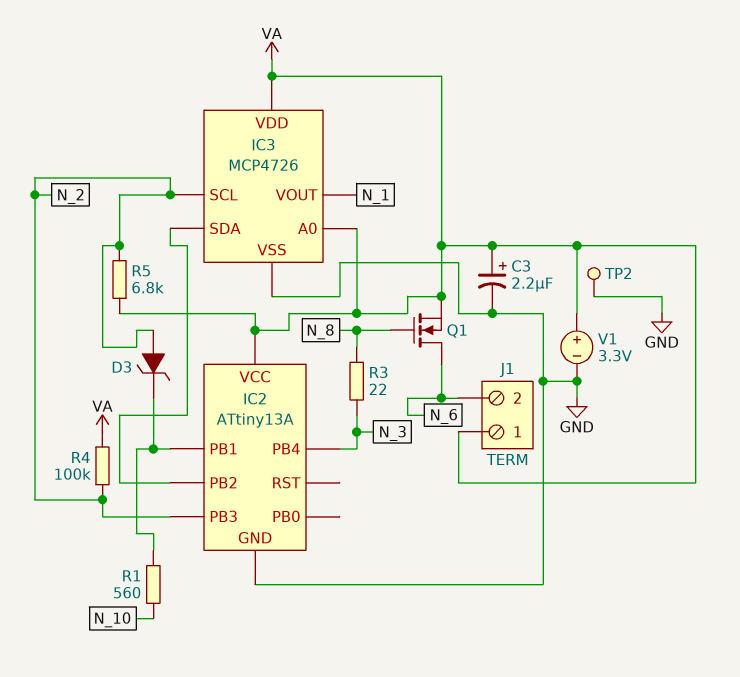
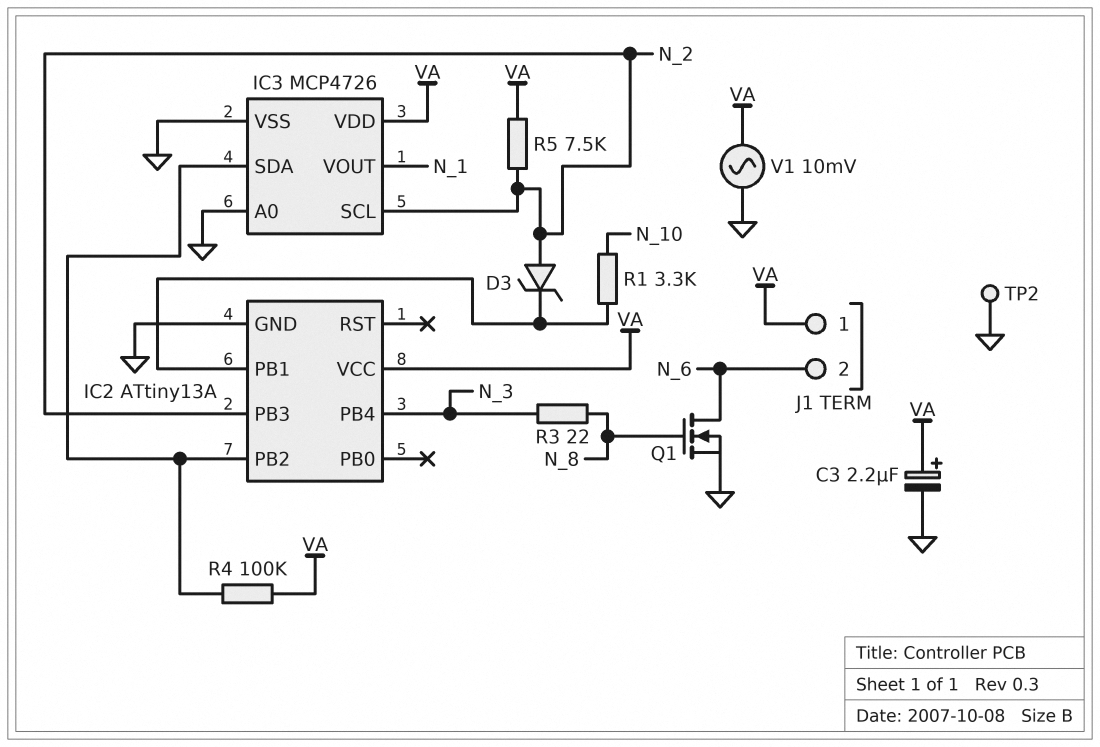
IC3 pin A0: VA -> GND
Q1: NMOS (G N_8, D N_6, S VA) -> NMOS (G N_8, D N_6, S GND)
R1: 560 (IC2/PB1, N_10) -> 3.3k (IC2/PB1, N_10)
R4: 100k (N_2, VA) -> 100k (IC2/PB2, VA)
R5: 6.8k (N_2, VA) -> 7.5k (N_2, VA)
V1: 3.3V (plus VA, minus GND) -> AC 10mV (GND, VA)

